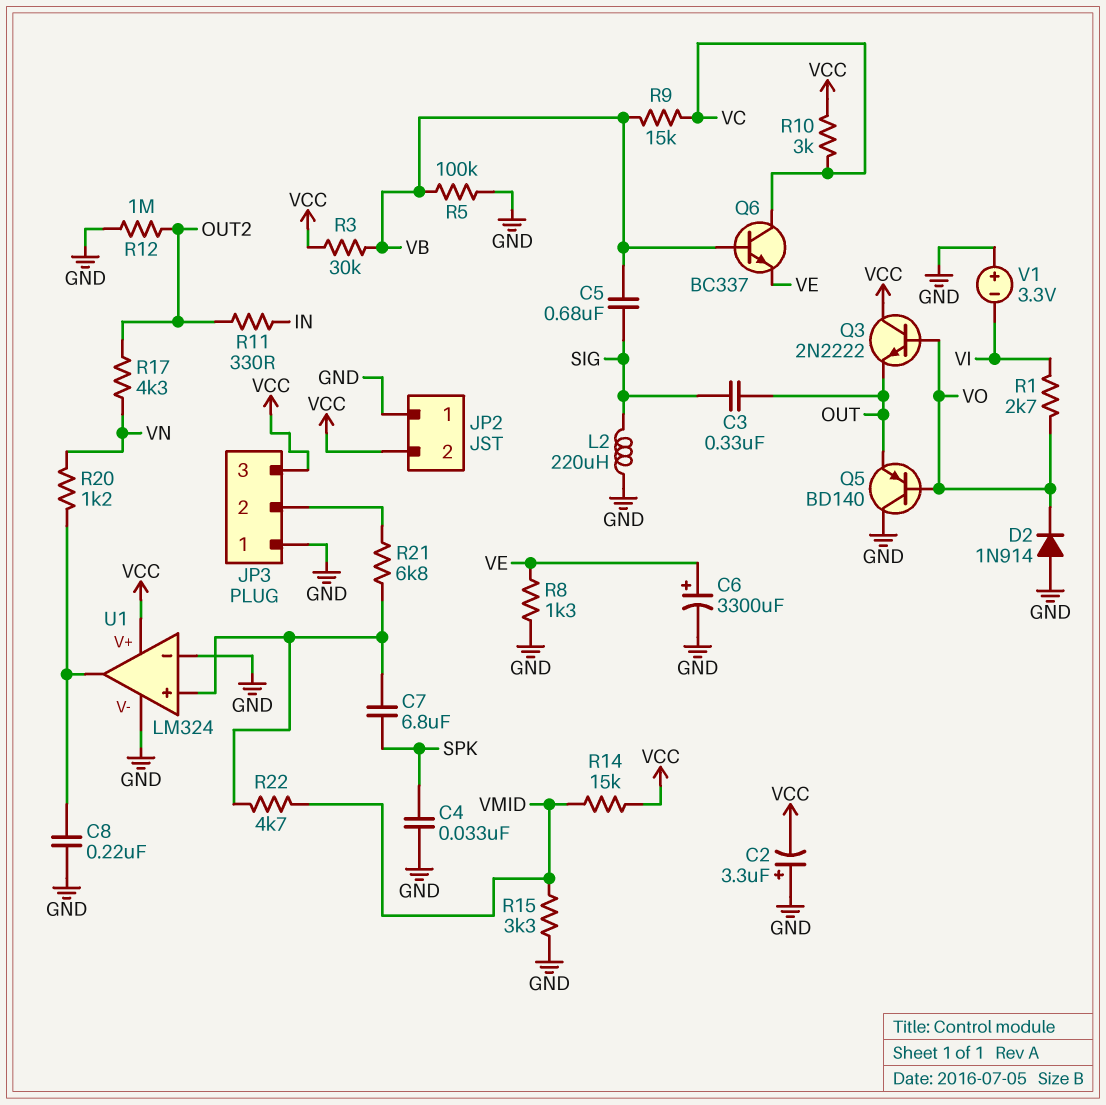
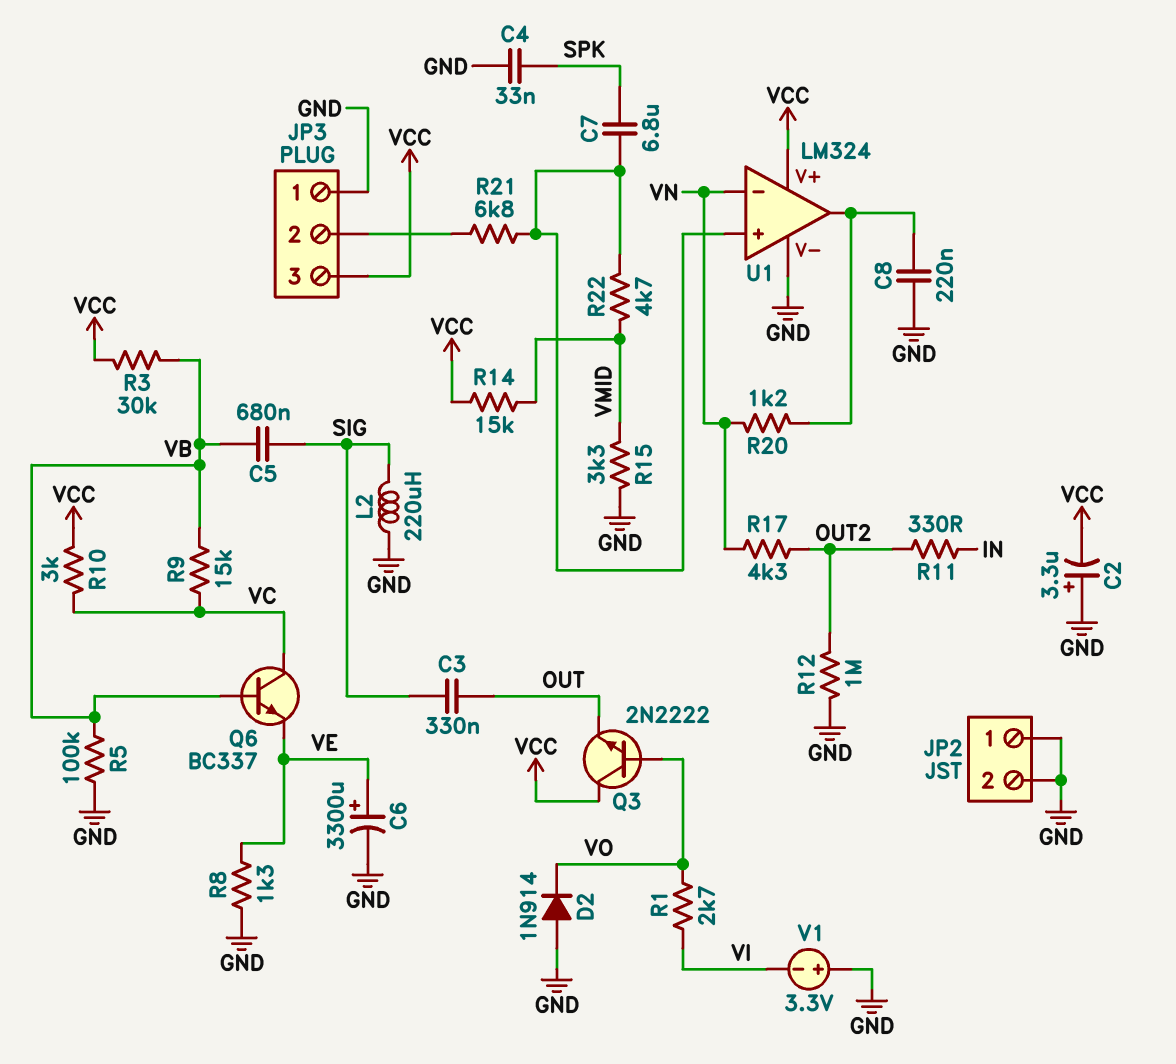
JP2 pin 2: VCC -> GND
Q5: PNP BD140 (B VO, C GND, E OUT) -> none
U1 pin in-: GND -> VN

